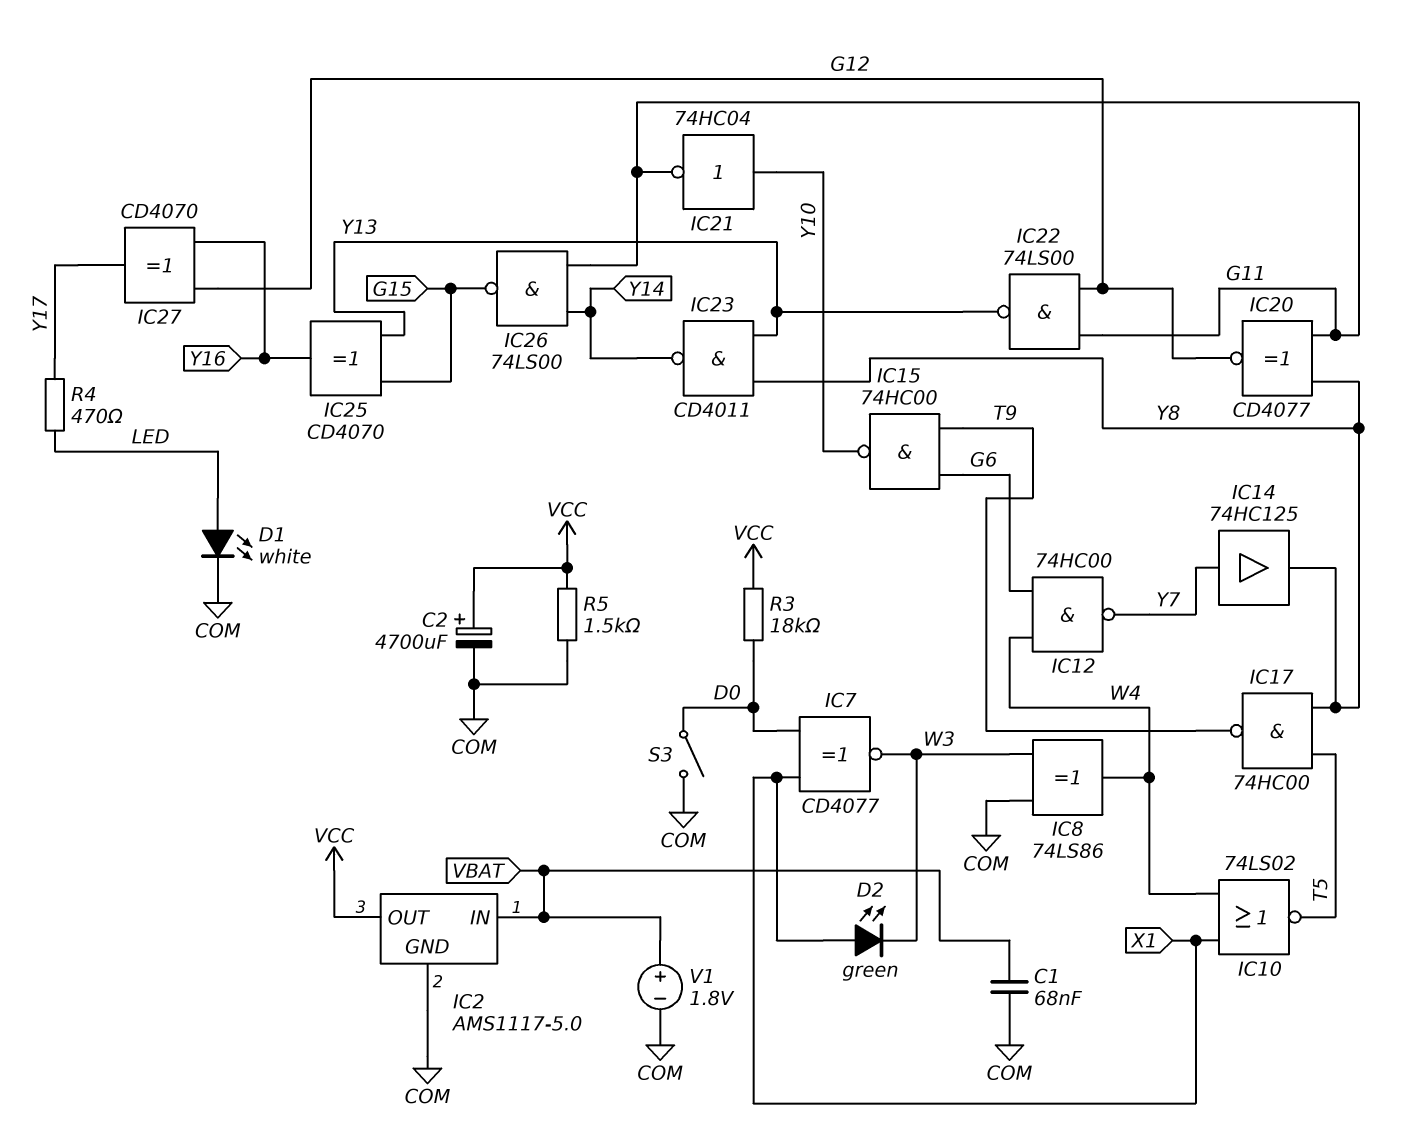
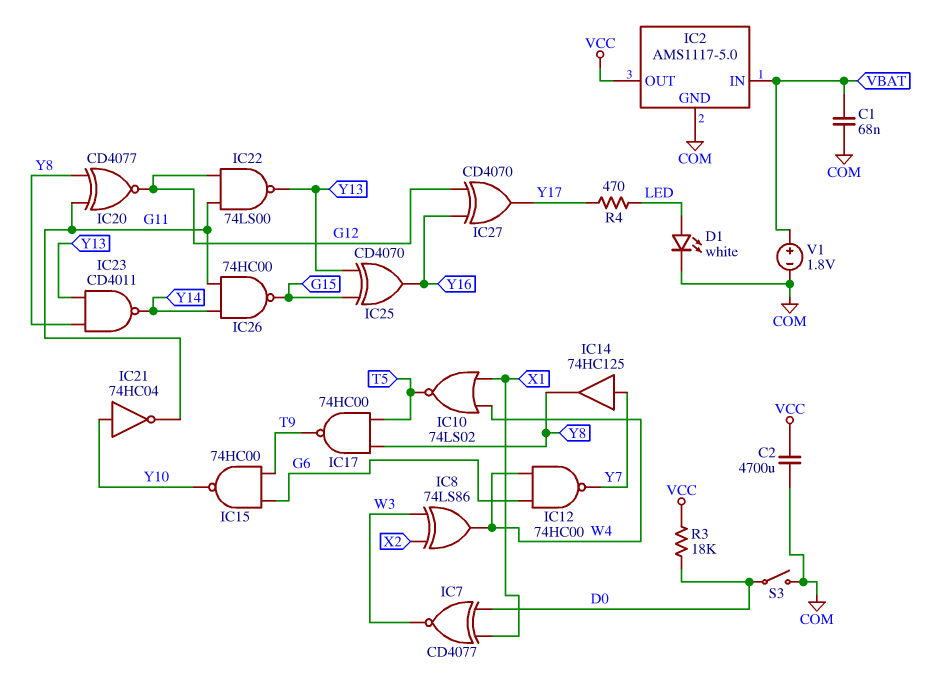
C2: 4700uF (plus VCC, minus COM) -> 4700uF (COM, VCC)
D2: LED green (A X1, K W3) -> none
IC8: XOR 74LS86 (in COM, in W3, out W4) -> XOR 74LS86 (in W3, in X2, out W4)
IC26: NAND 74LS00 (in G11, in Y14, out G15) -> NAND 74HC00 (in G11, in Y14, out G15)
R5: 1.5k (COM, VCC) -> none

